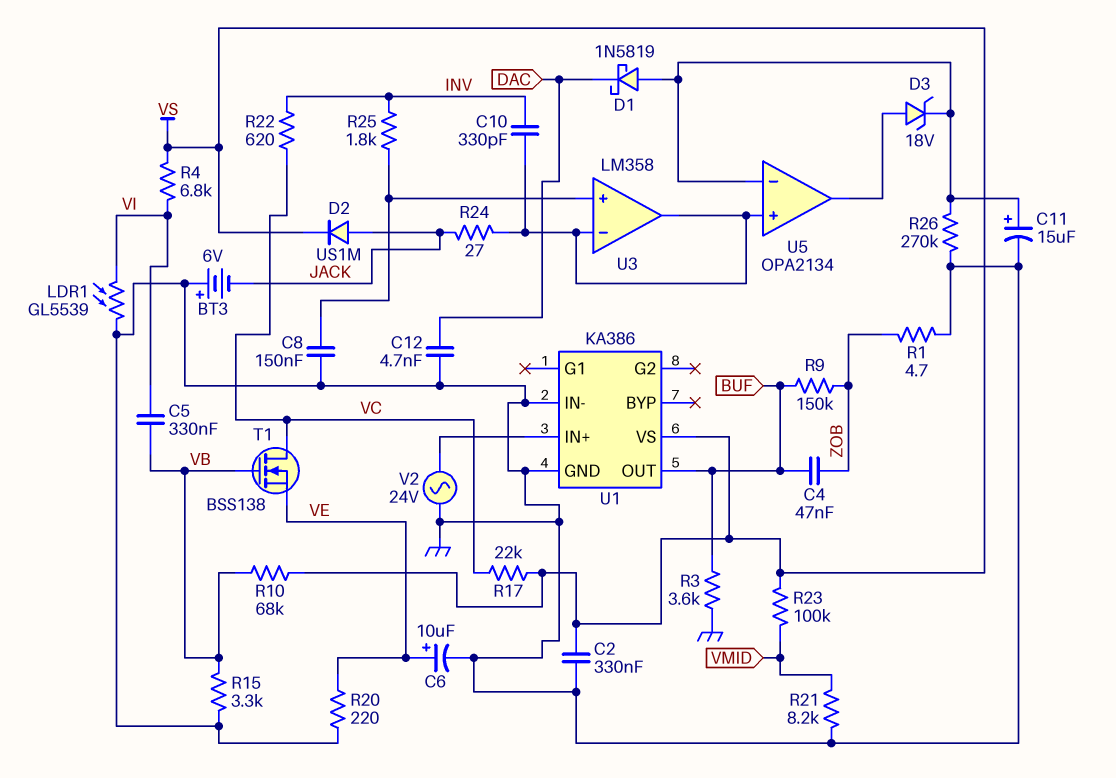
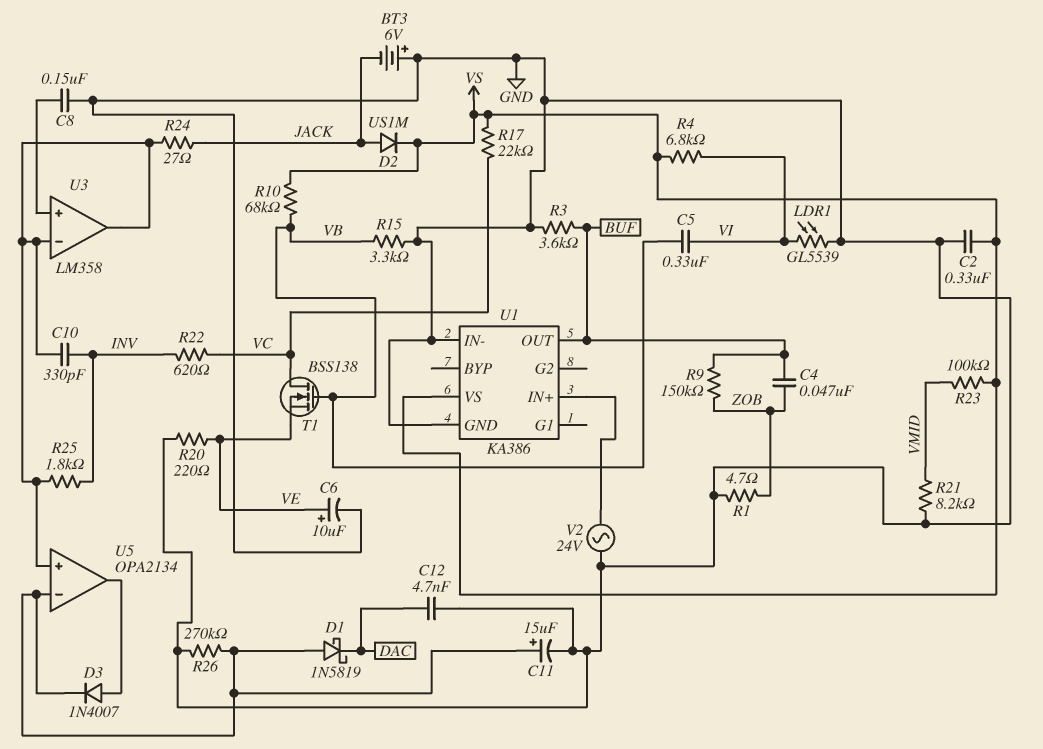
D3: zener 18V (A U5/out, K U5/in-) -> diode 1N4007 (A U5/out, K U5/in-)
R25: 1.8k (INV, U3/in+) -> 1.8k (INV, U3/in-)

